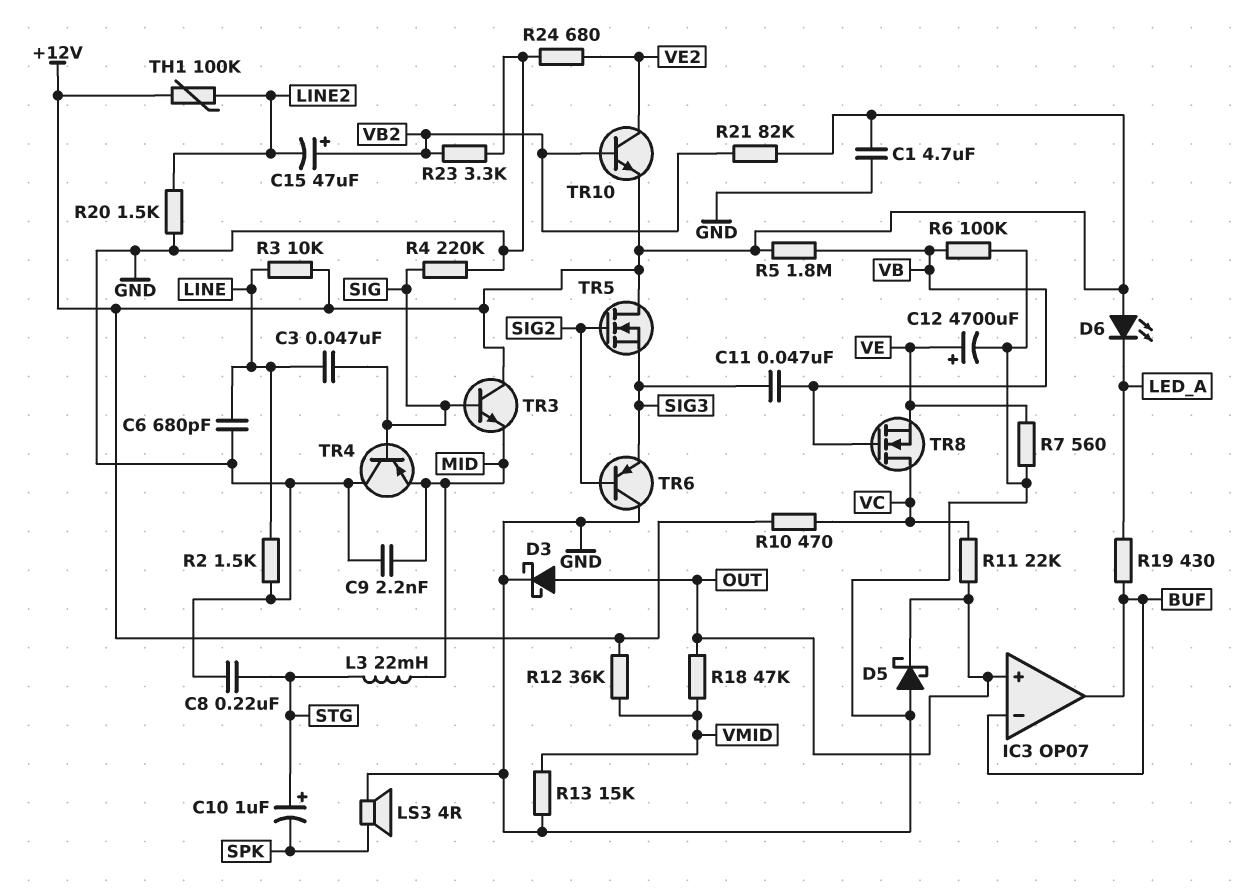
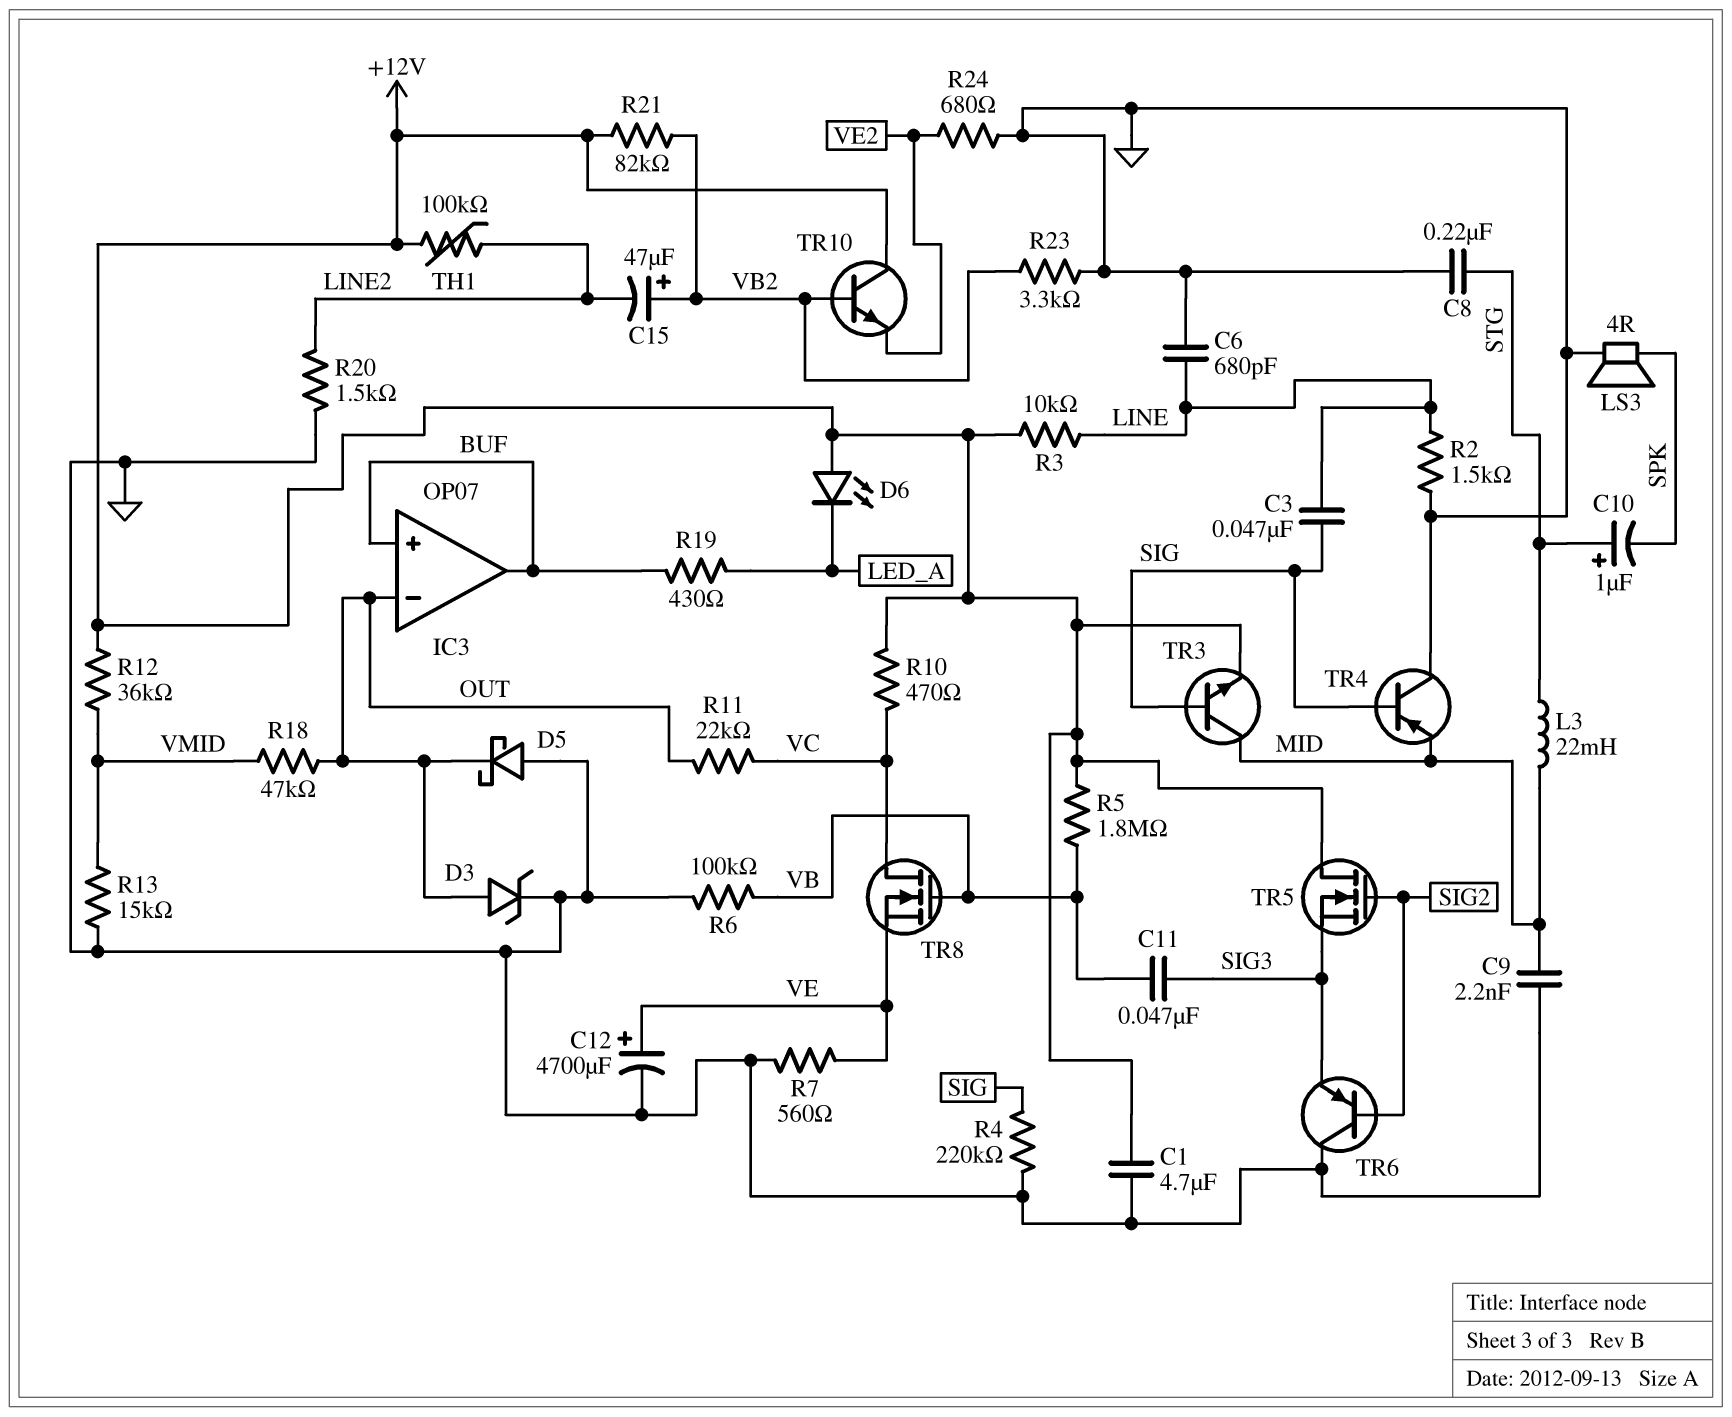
D3: schottky (A OUT, K GND) -> zener (A OUT, K GND)
IC3 pin in+: OUT -> BUF
IC3 pin in-: BUF -> OUT
TR3: NPN (B SIG, C +12V, E MID) -> NPN (B SIG, C MID, E +12V)
TR10: NPN (B VB2, C VE2, E +12V) -> NPN (B VB2, C +12V, E VE2)

